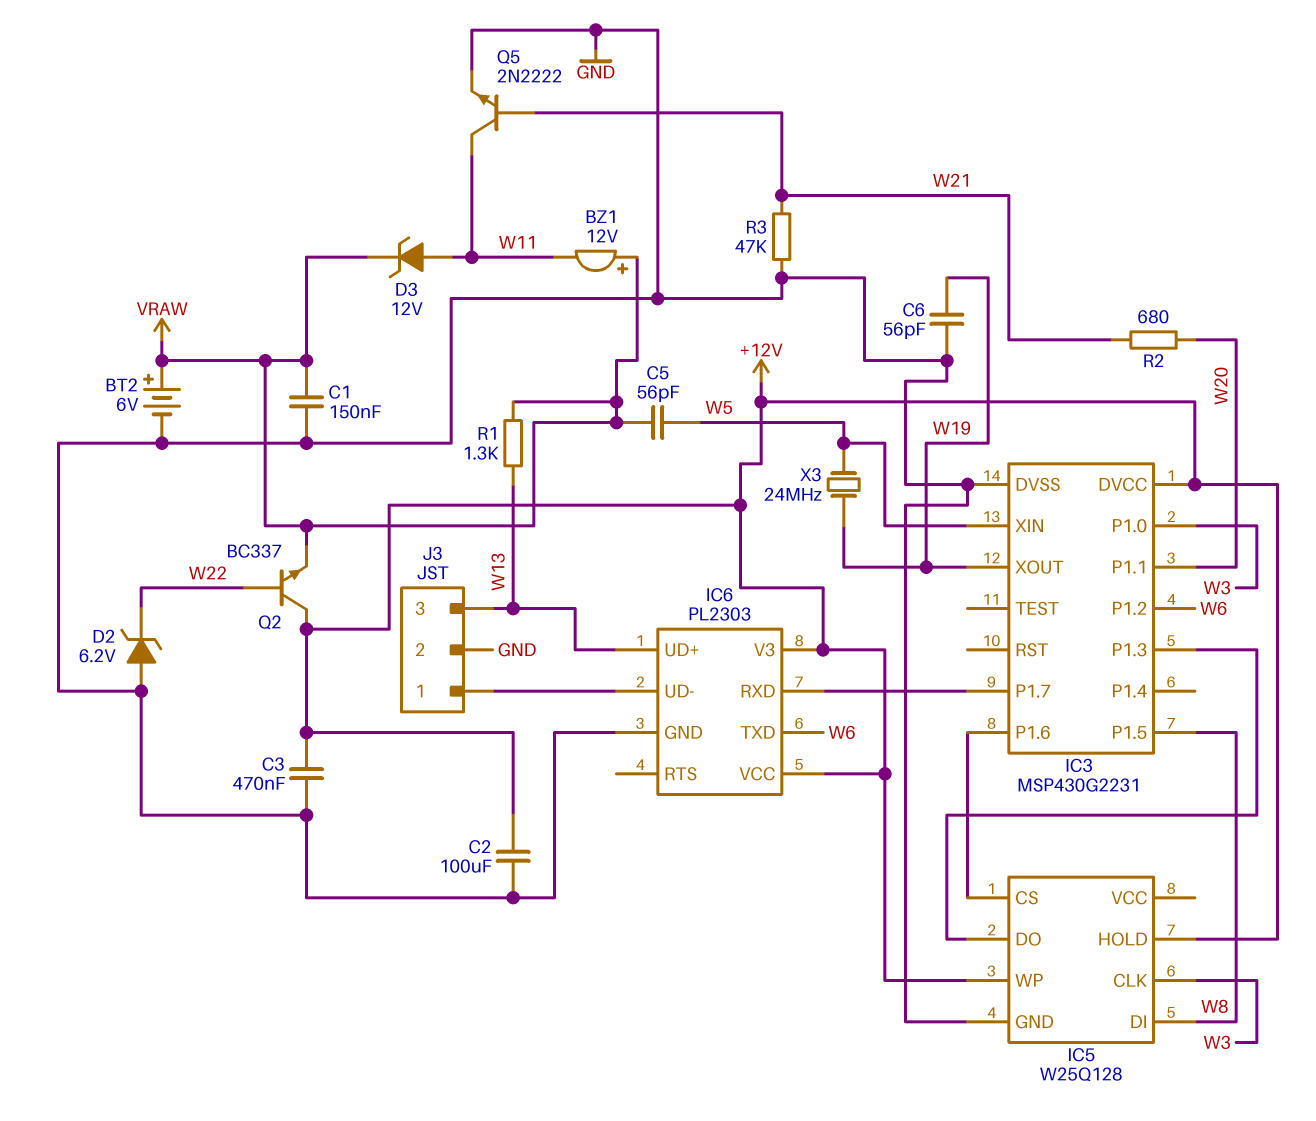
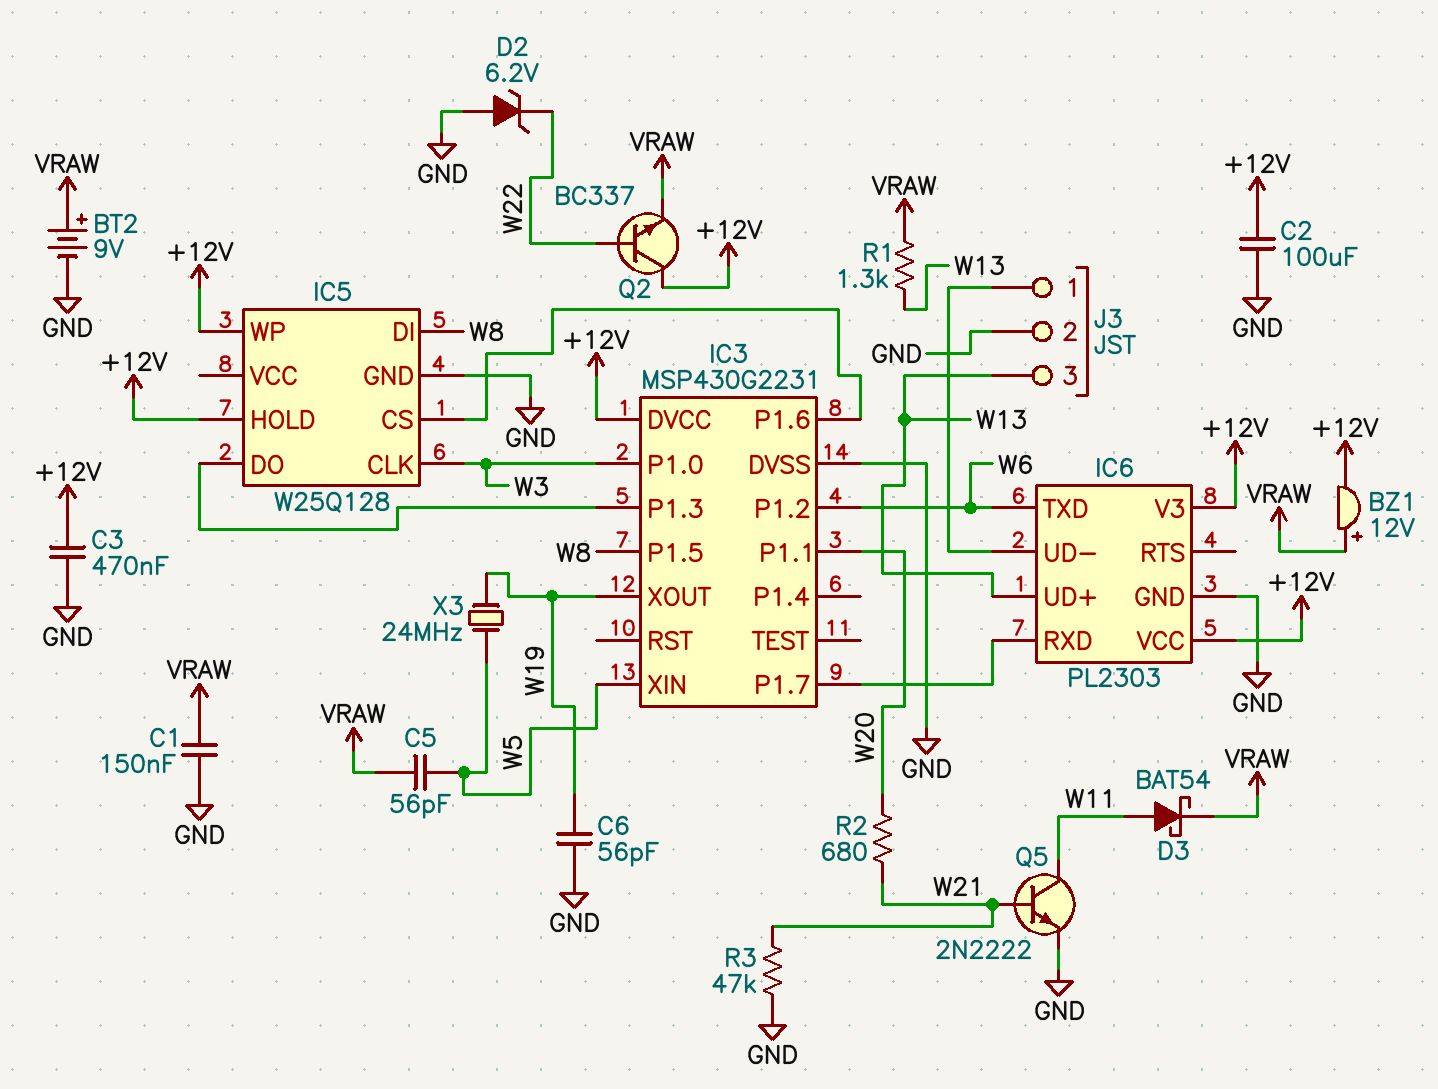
BT2: 6V (plus VRAW, minus GND) -> 9V (plus VRAW, minus GND)
BZ1: buzzer 12V (plus VRAW, minus W11) -> buzzer 12V (plus VRAW, minus +12V)
D3: zener 12V (A W11, K VRAW) -> schottky BAT54 (A W11, K VRAW)

